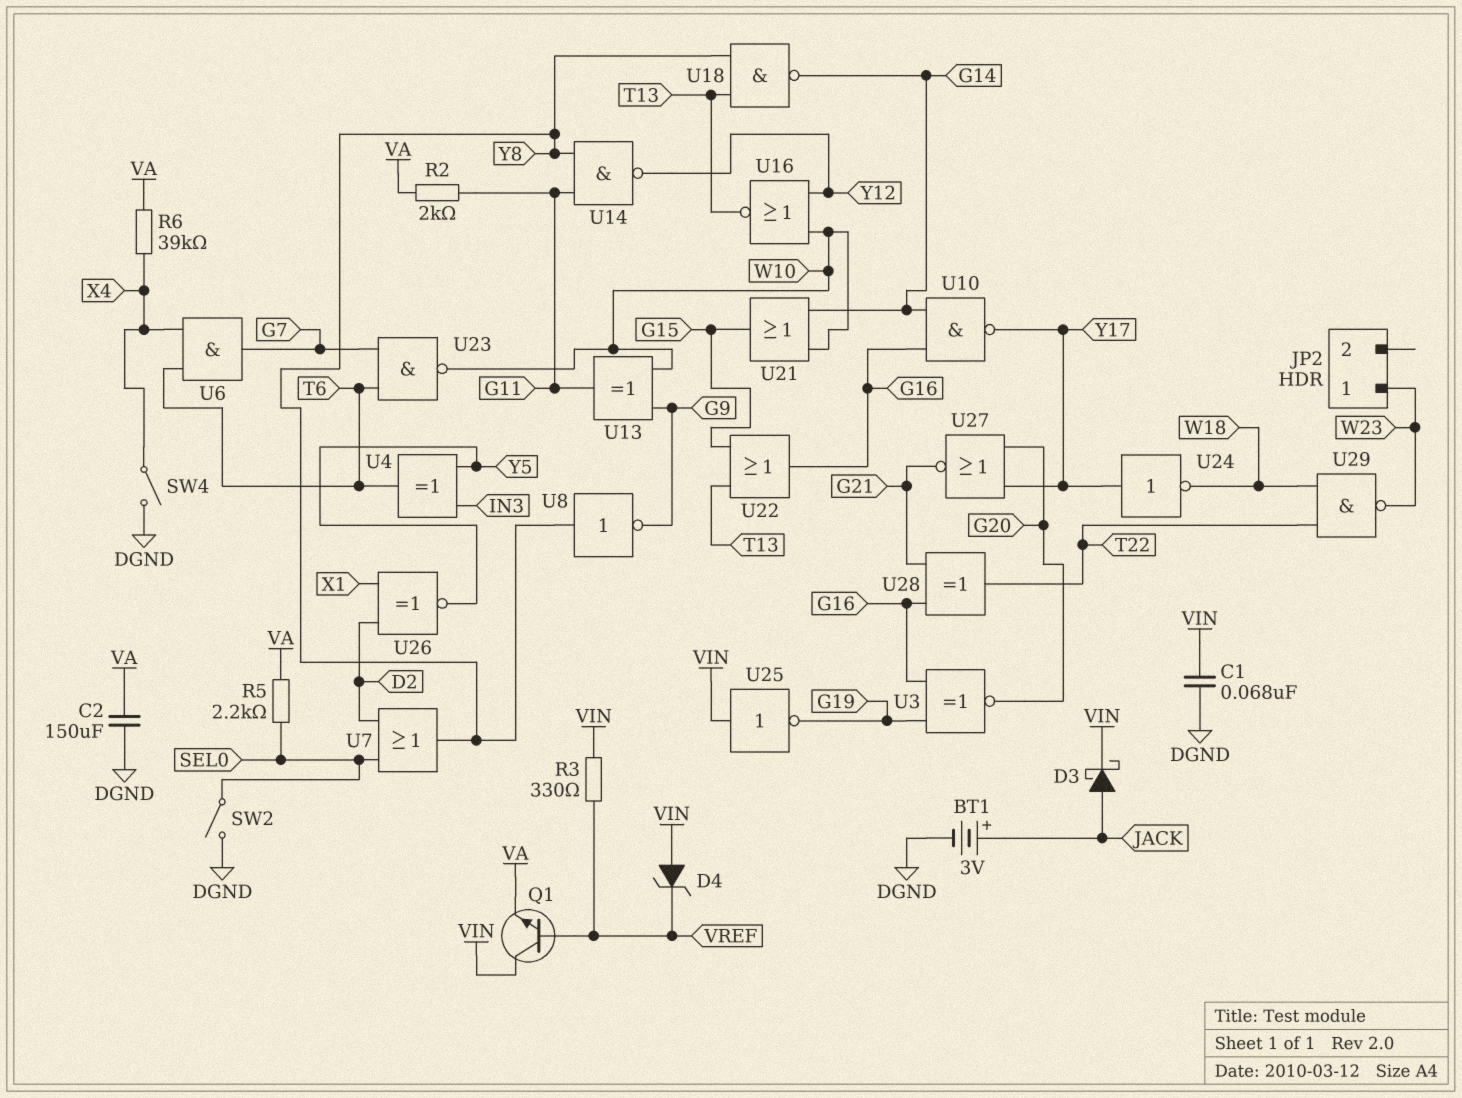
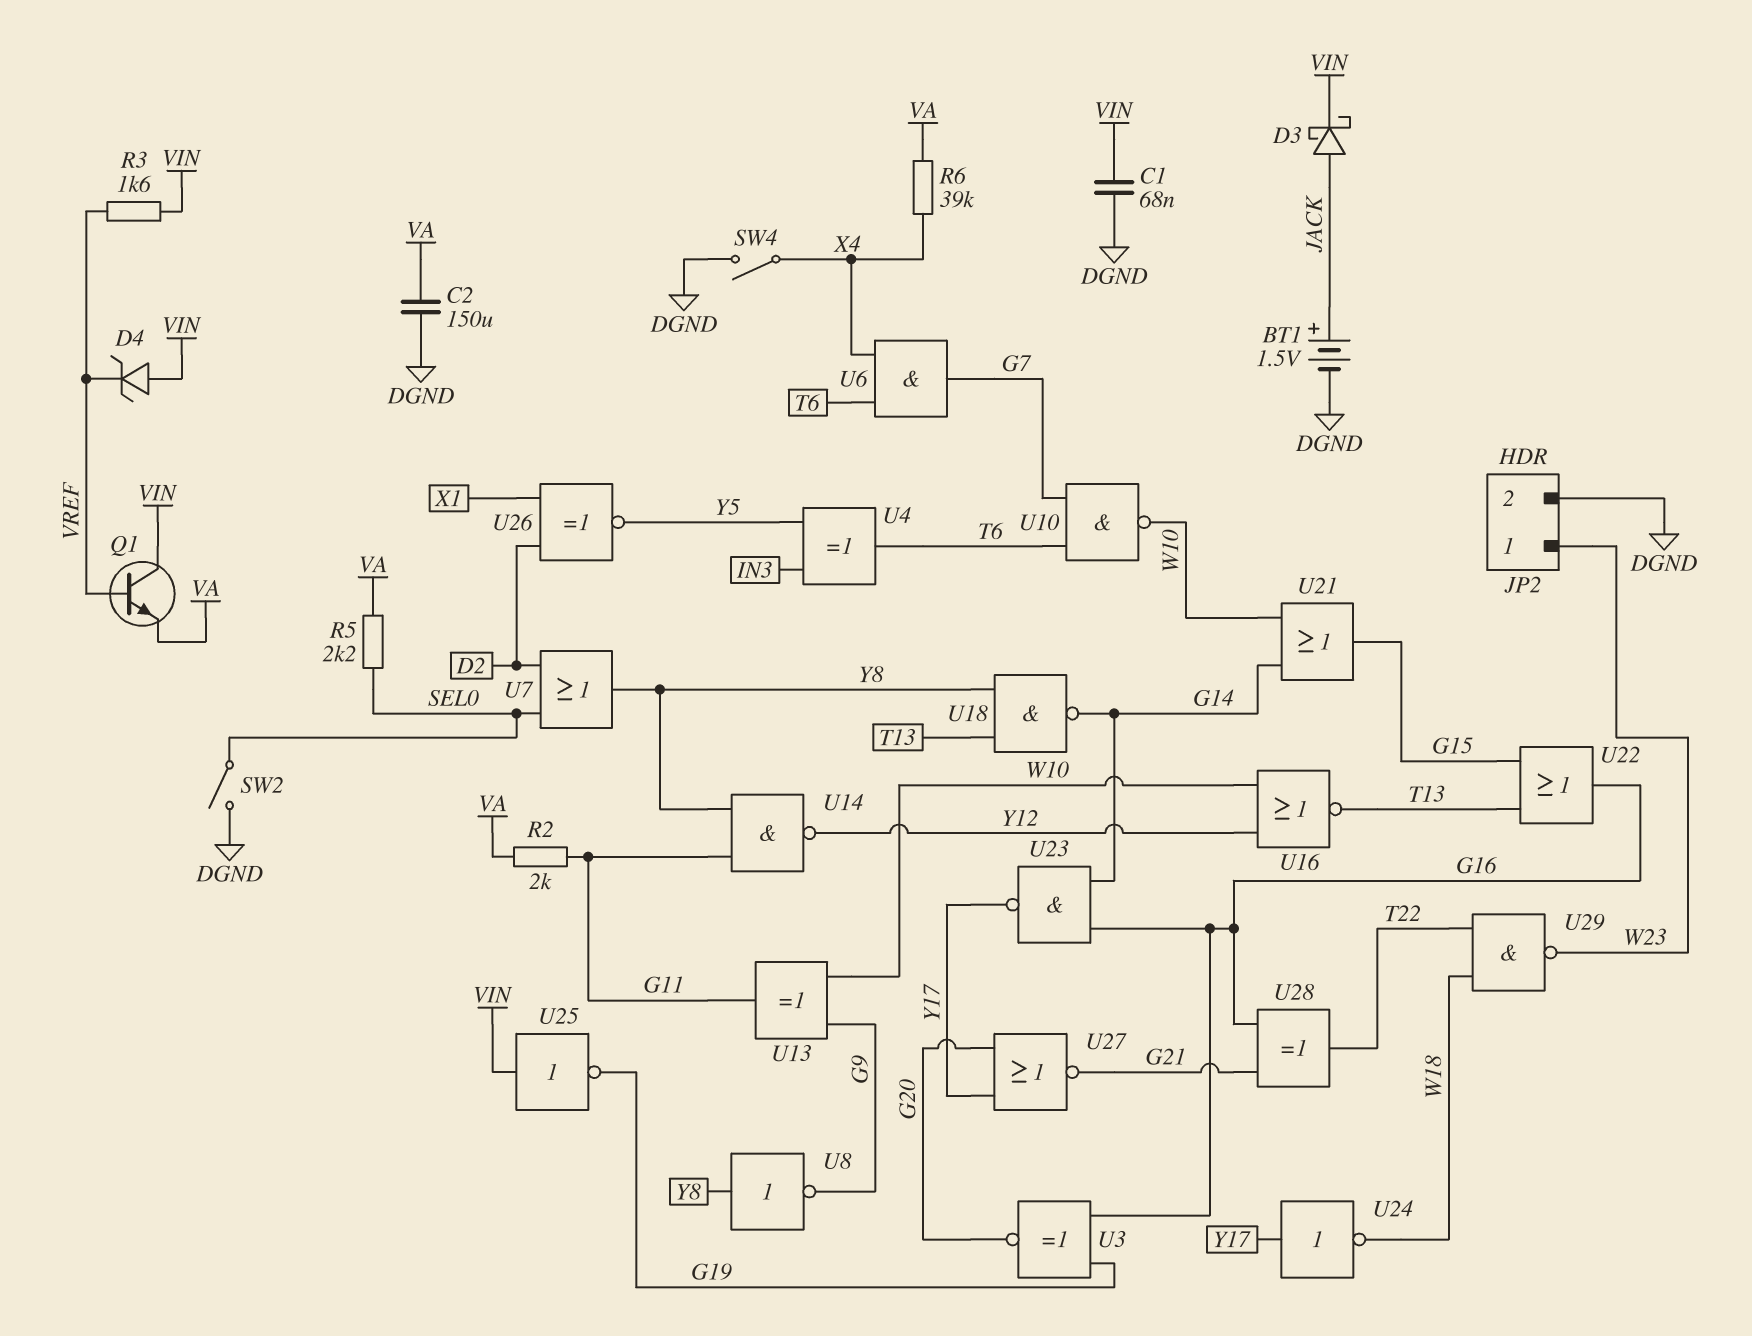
BT1: 3V (plus JACK, minus DGND) -> 1.5V (plus JACK, minus DGND)
JP2 pin 2: none -> DGND
R3: 330 (VIN, VREF) -> 1.6k (VIN, VREF)
U10: NAND (in G14, in G16, out Y17) -> NAND (in G7, in T6, out W10)
U23: NAND (in G7, in T6, out W10) -> NAND (in G14, in G16, out Y17)

